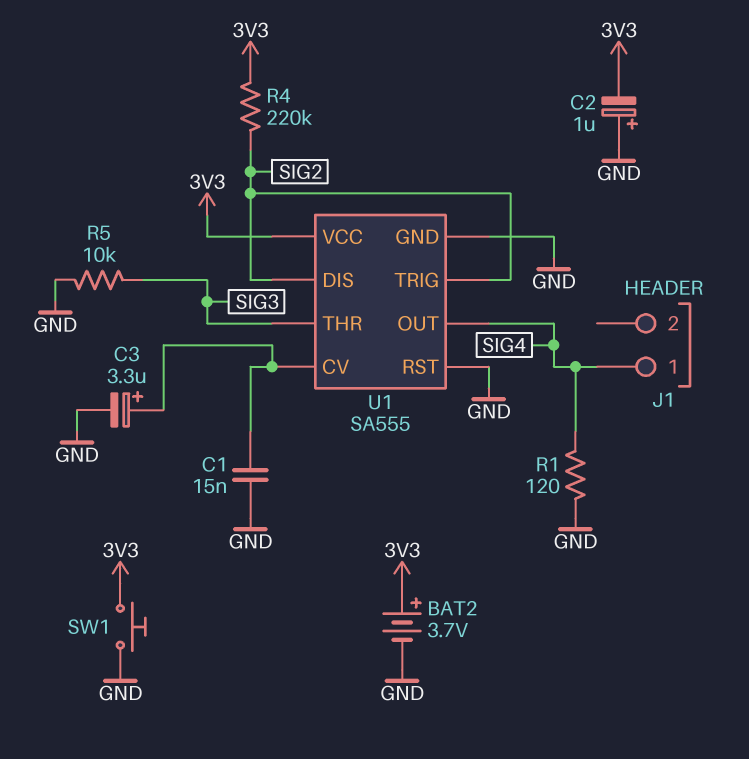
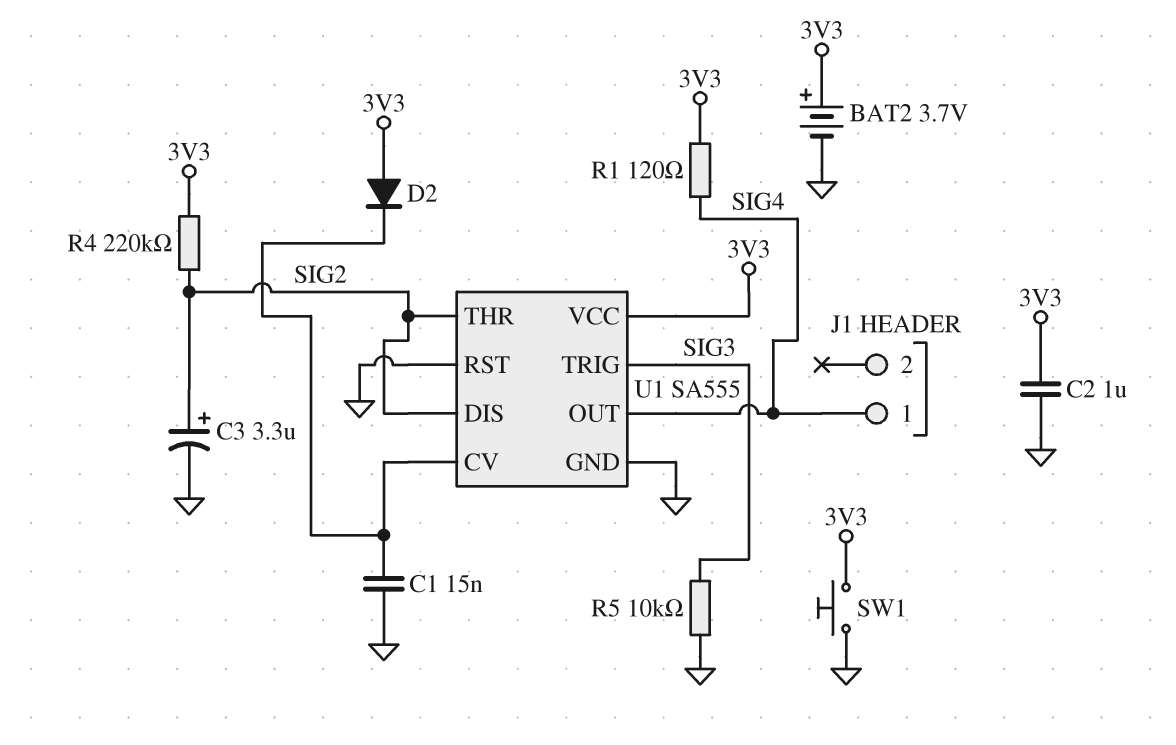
C2: 1uF (plus GND, minus 3V3) -> 1uF (3V3, GND)
C3: 3.3uF (plus U1/CV, minus GND) -> 3.3uF (plus SIG2, minus GND)
D2: none -> diode (A 3V3, K U1/CV)
R1: 120 (GND, SIG4) -> 120 (3V3, SIG4)
U1 pin THR: SIG3 -> SIG2
U1 pin TRIG: SIG2 -> SIG3

